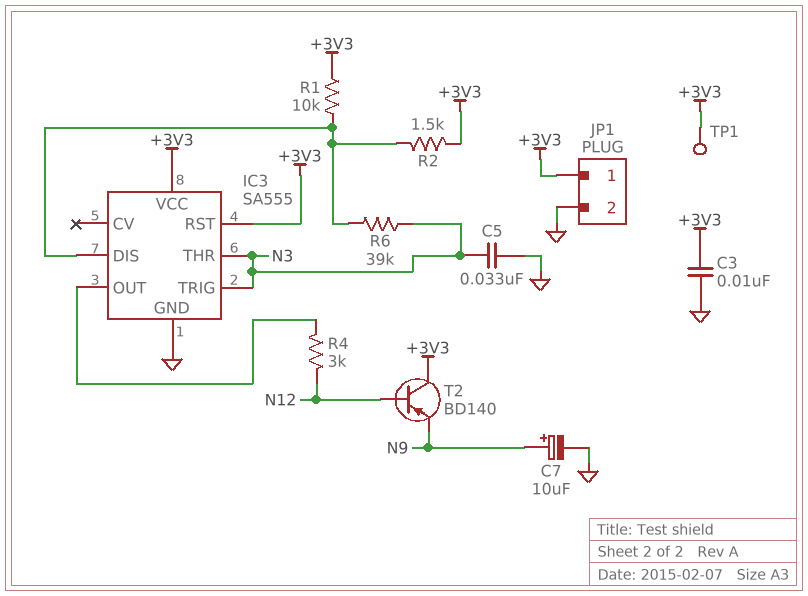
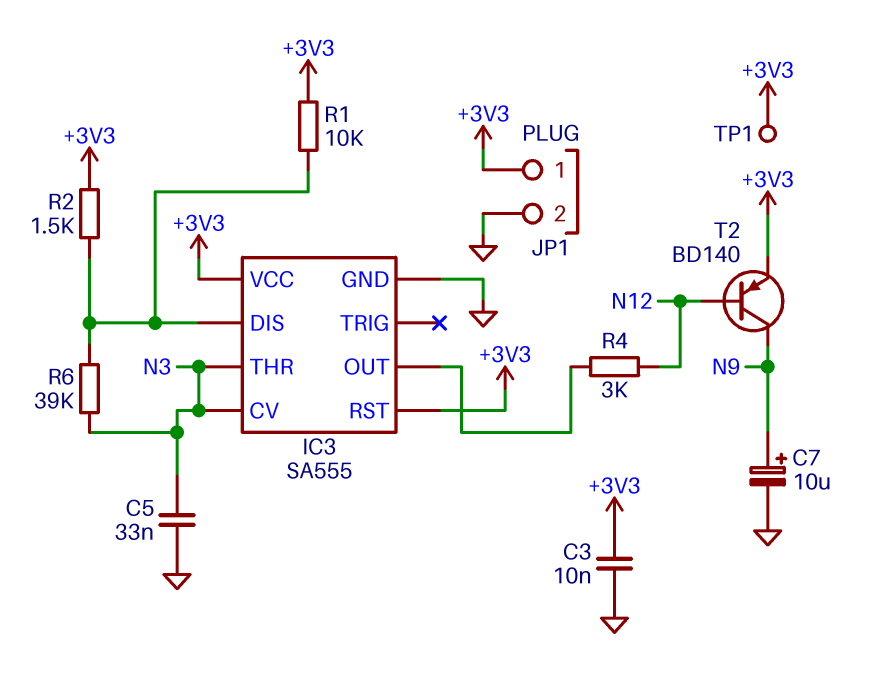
IC3 pin CV: none -> N3
IC3 pin TRIG: N3 -> none
T2: PNP BD140 (B N12, C +3V3, E N9) -> PNP BD140 (B N12, C N9, E +3V3)

